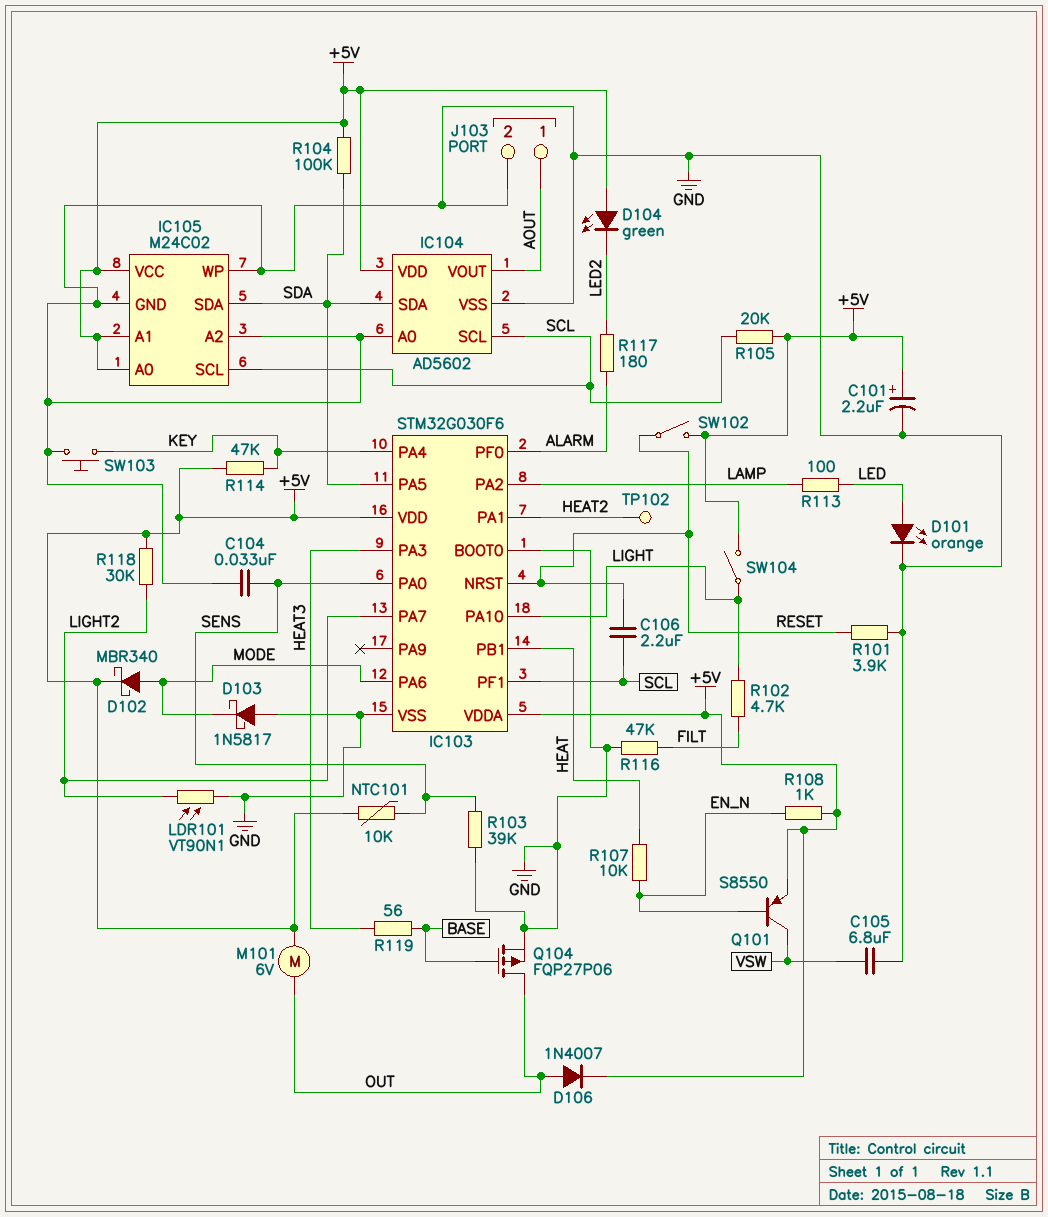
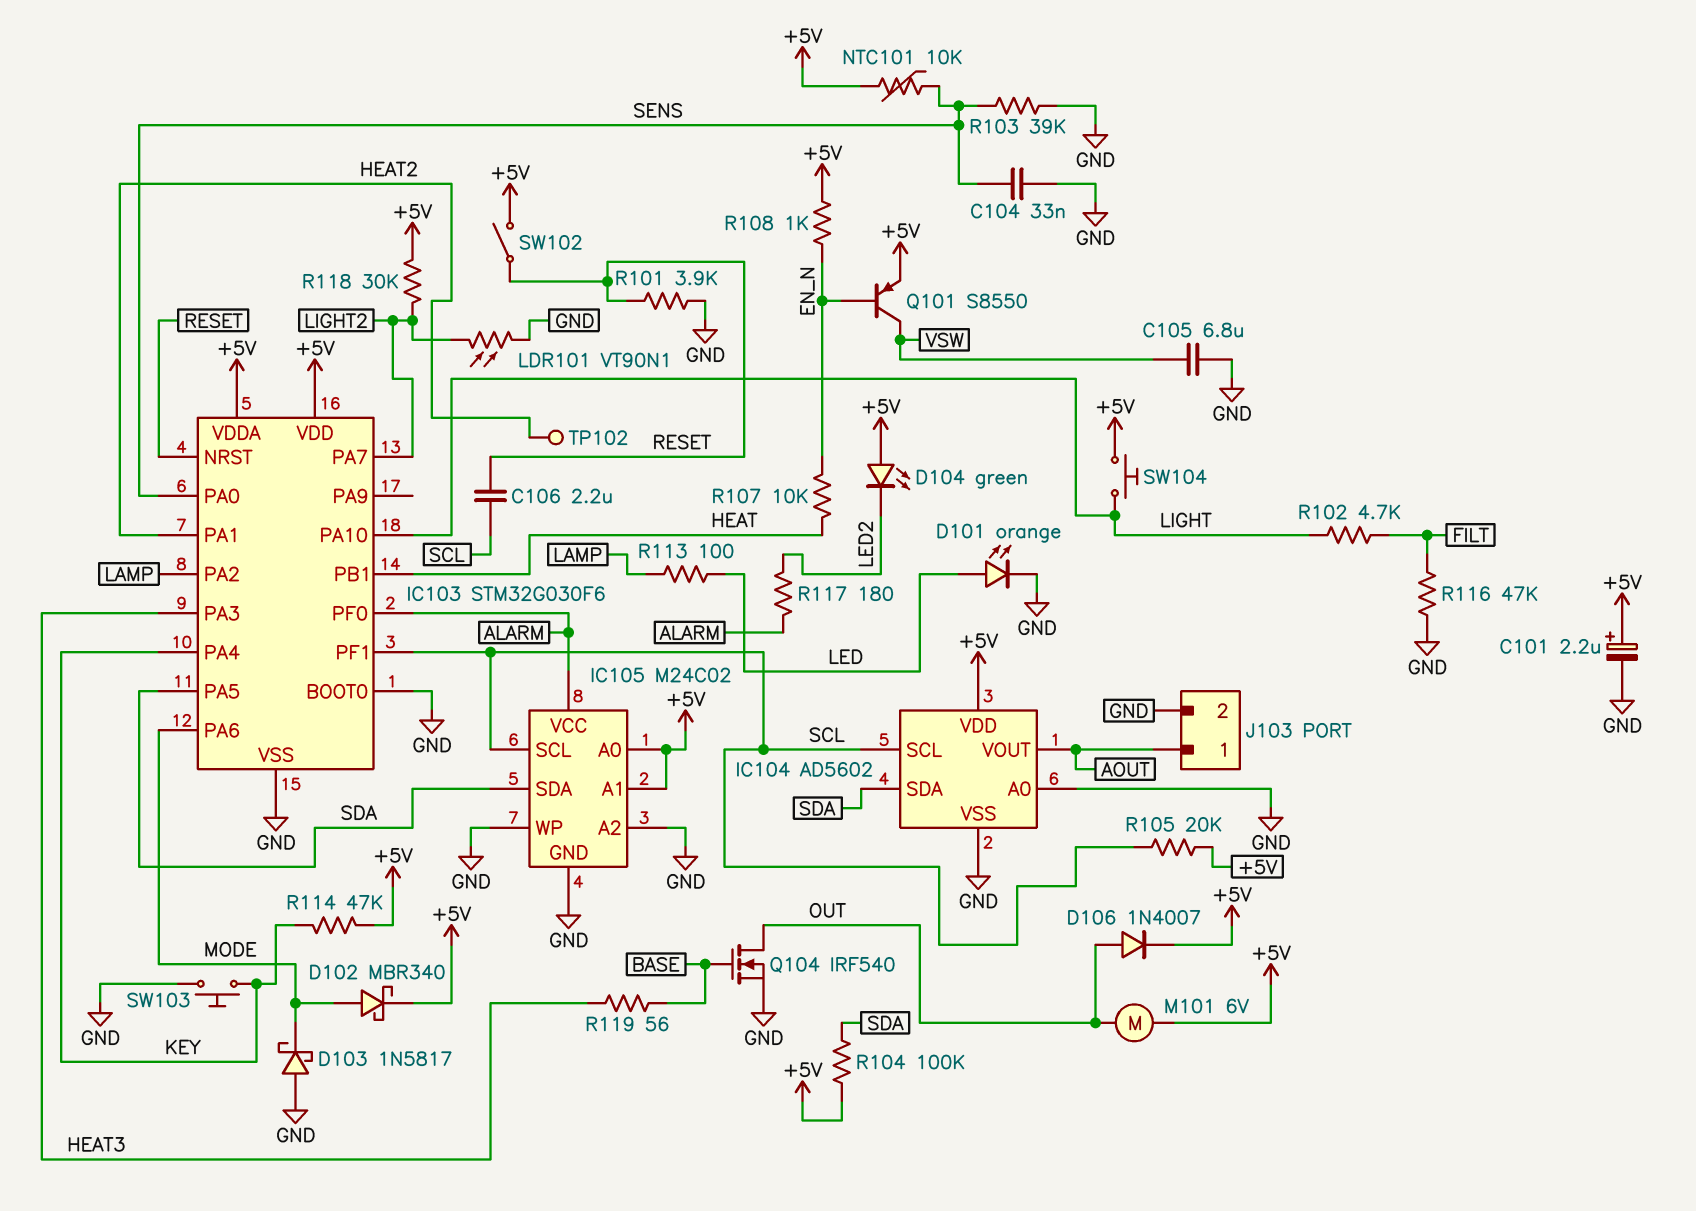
IC105 pin VCC: +5V -> ALARM
Q104: PMOS FQP27P06 (G BASE, D OUT, S GND) -> NMOS IRF540 (G BASE, D OUT, S GND)
SW104: switch (+5V, LIGHT) -> button (+5V, LIGHT)

